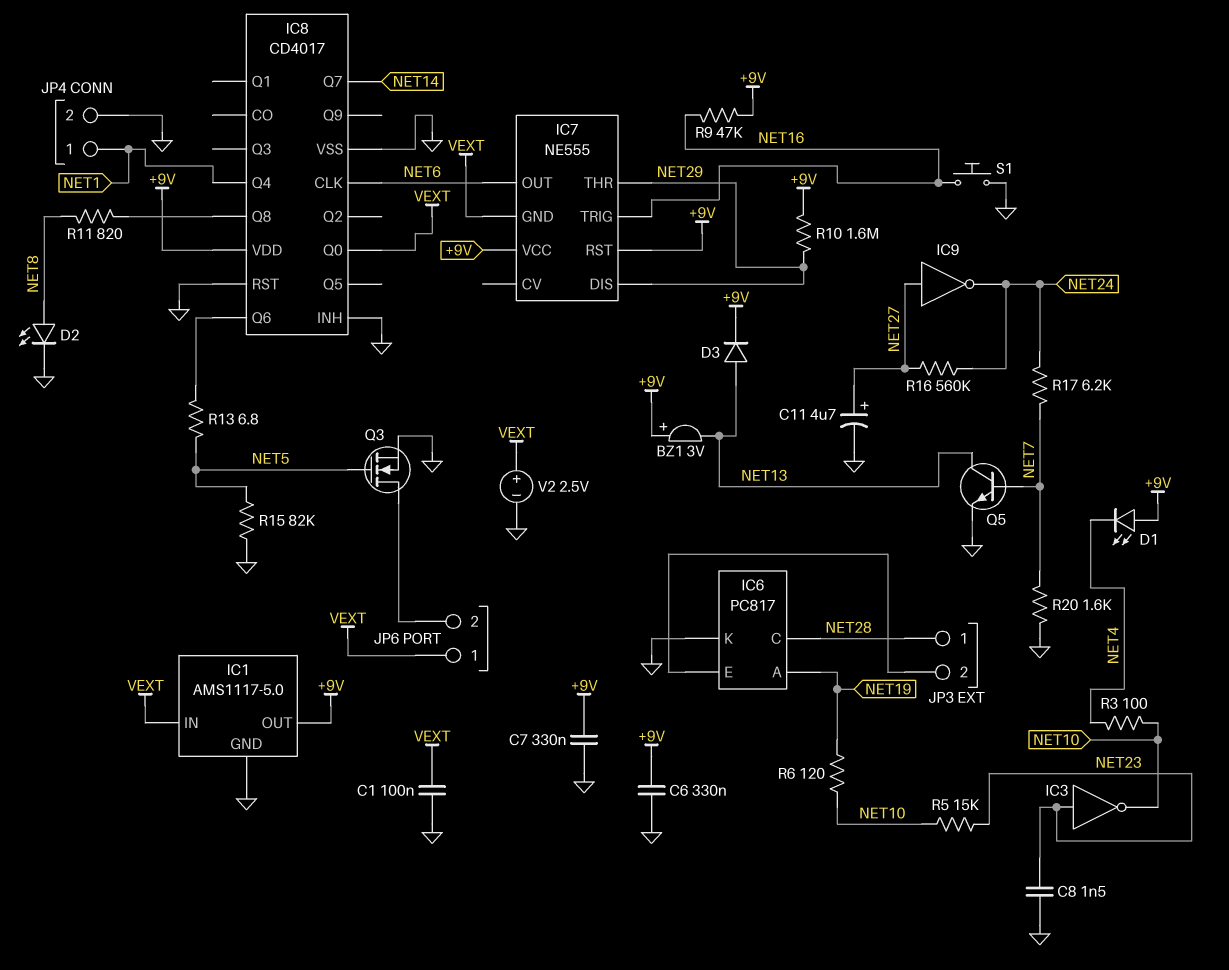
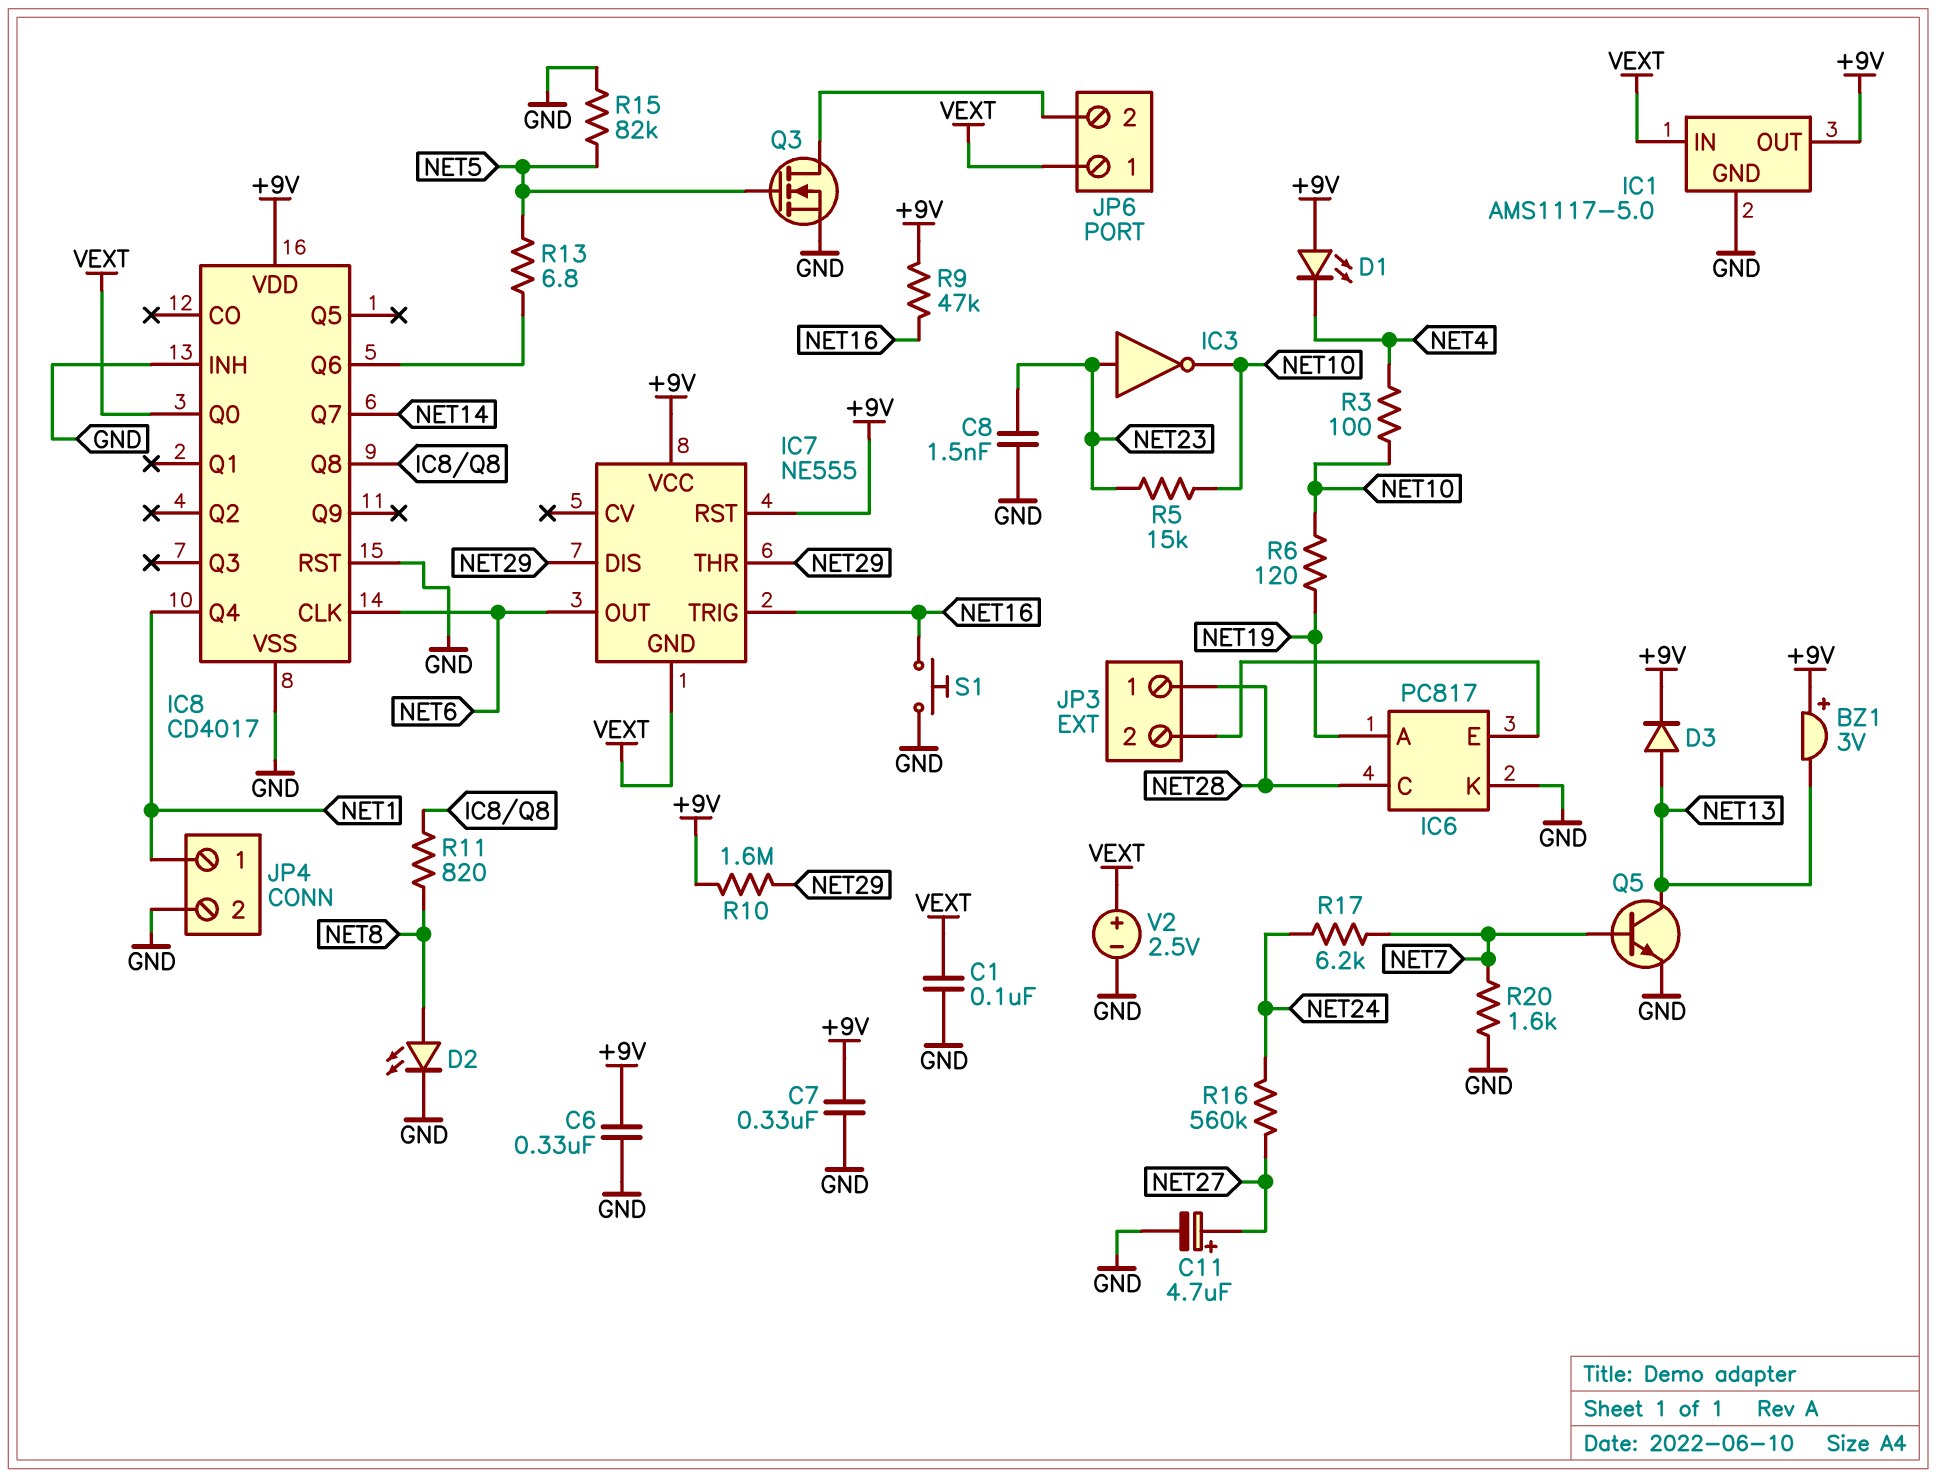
IC9: NOT (in NET27, out NET24) -> none

